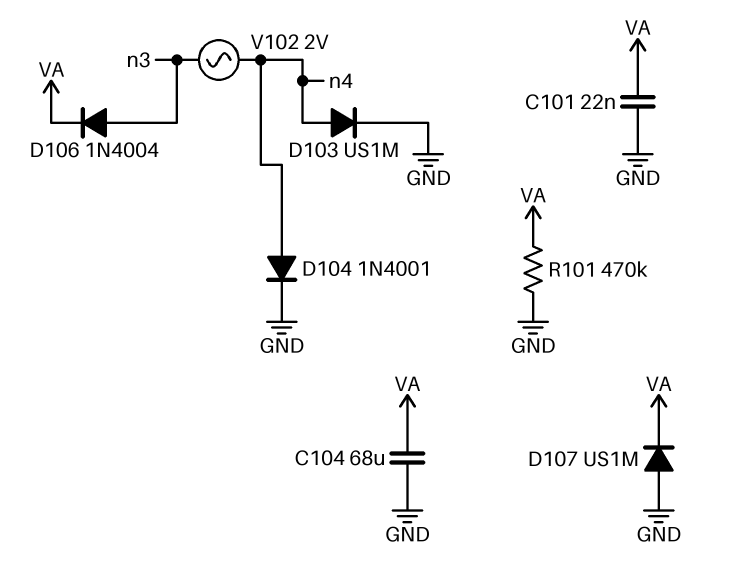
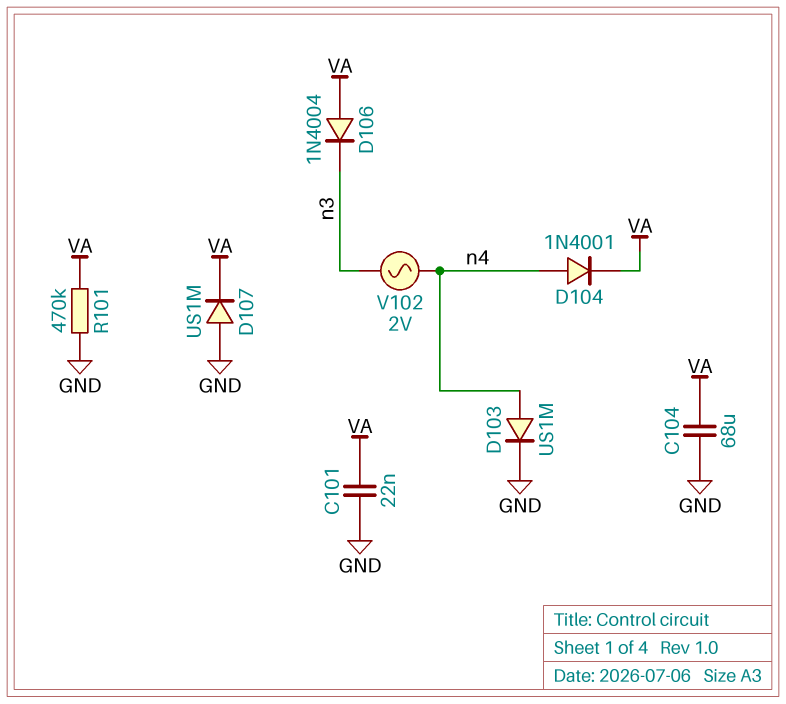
D104: diode 1N4001 (A n4, K GND) -> diode 1N4001 (A n4, K VA)
D106: diode 1N4004 (A n3, K VA) -> diode 1N4004 (A VA, K n3)

